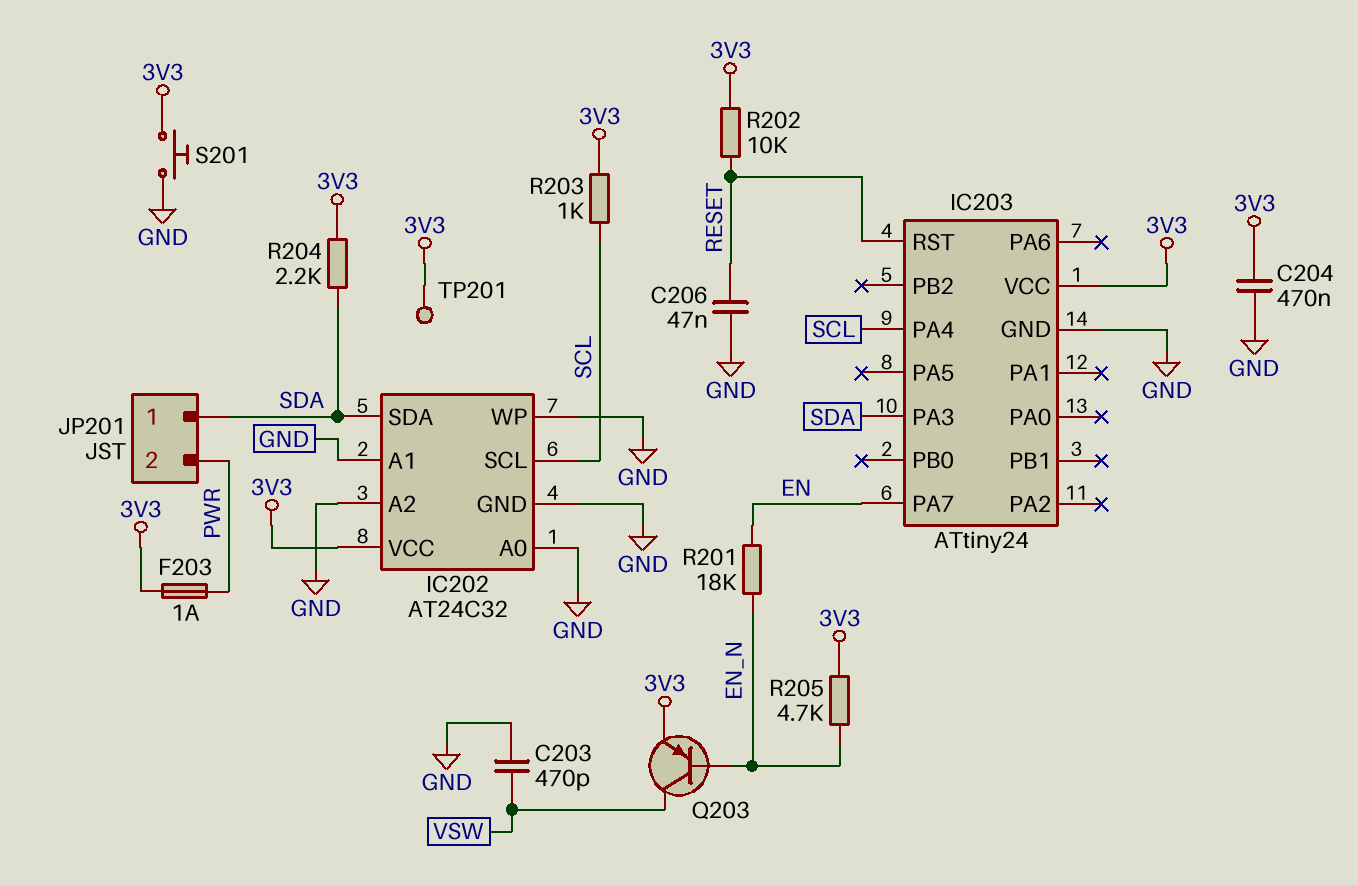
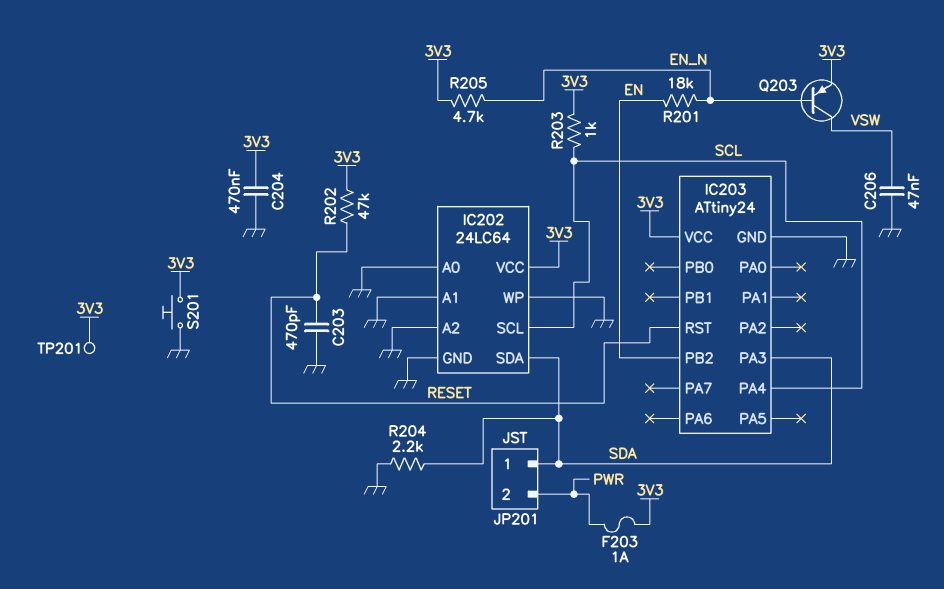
C203: 470pF (GND, VSW) -> 470pF (GND, RESET)
C206: 47nF (GND, RESET) -> 47nF (GND, VSW)
IC202: AT24C32 -> 24LC64
IC203 pin PA7: EN -> none
IC203 pin PB2: none -> EN
R202: 10k (3V3, RESET) -> 47k (3V3, RESET)
R204: 2.2k (3V3, SDA) -> 2.2k (GND, SDA)

